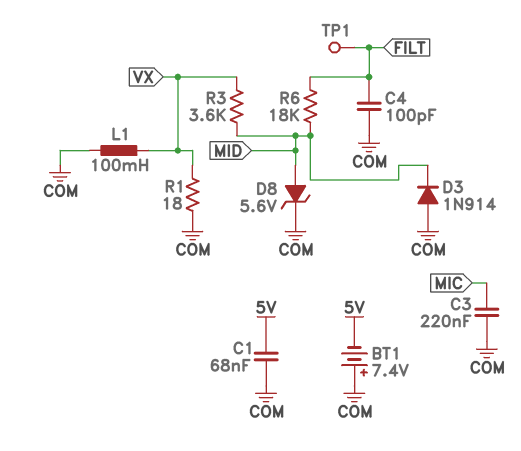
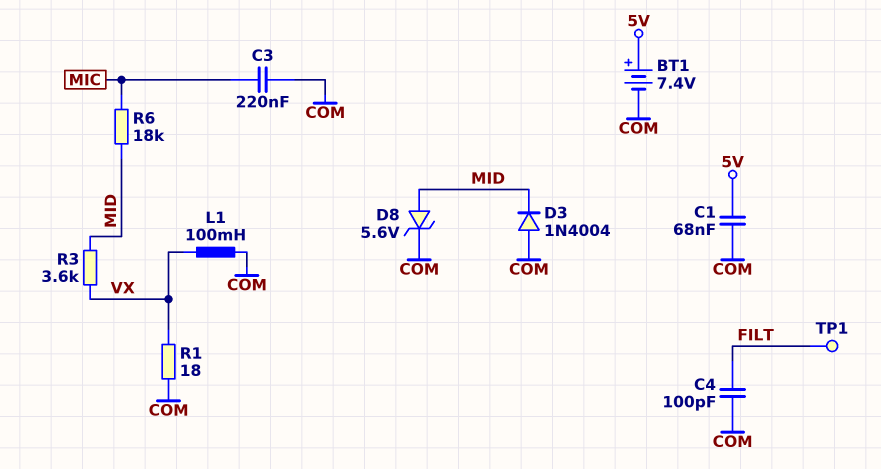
BT1: 7.4V (plus COM, minus 5V) -> 7.4V (plus 5V, minus COM)
D3: diode 1N914 (A COM, K MID) -> diode 1N4004 (A COM, K MID)
R6: 18k (FILT, MID) -> 18k (MIC, MID)

